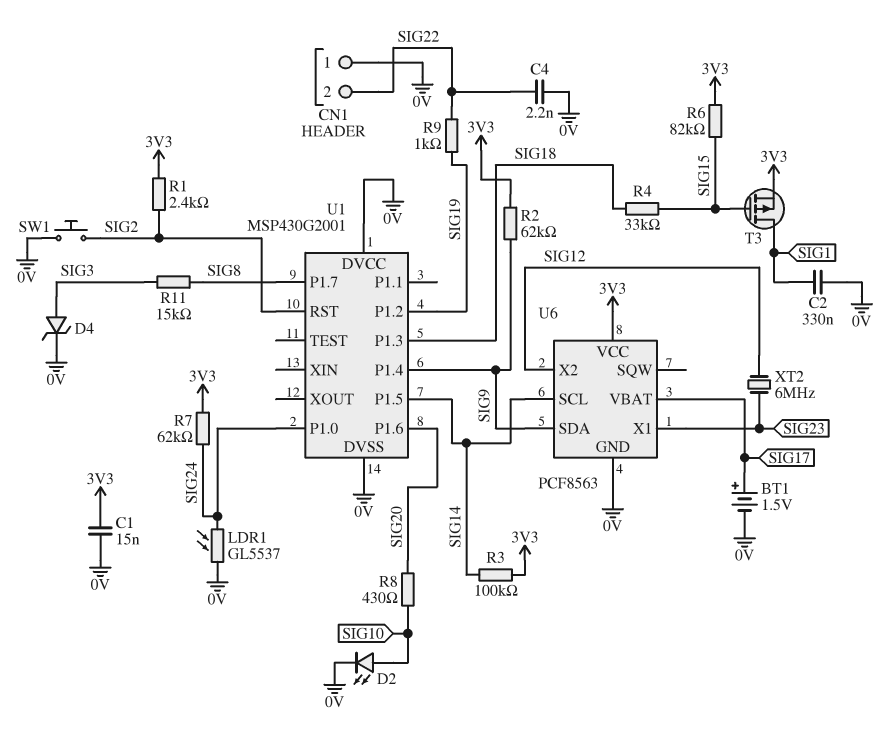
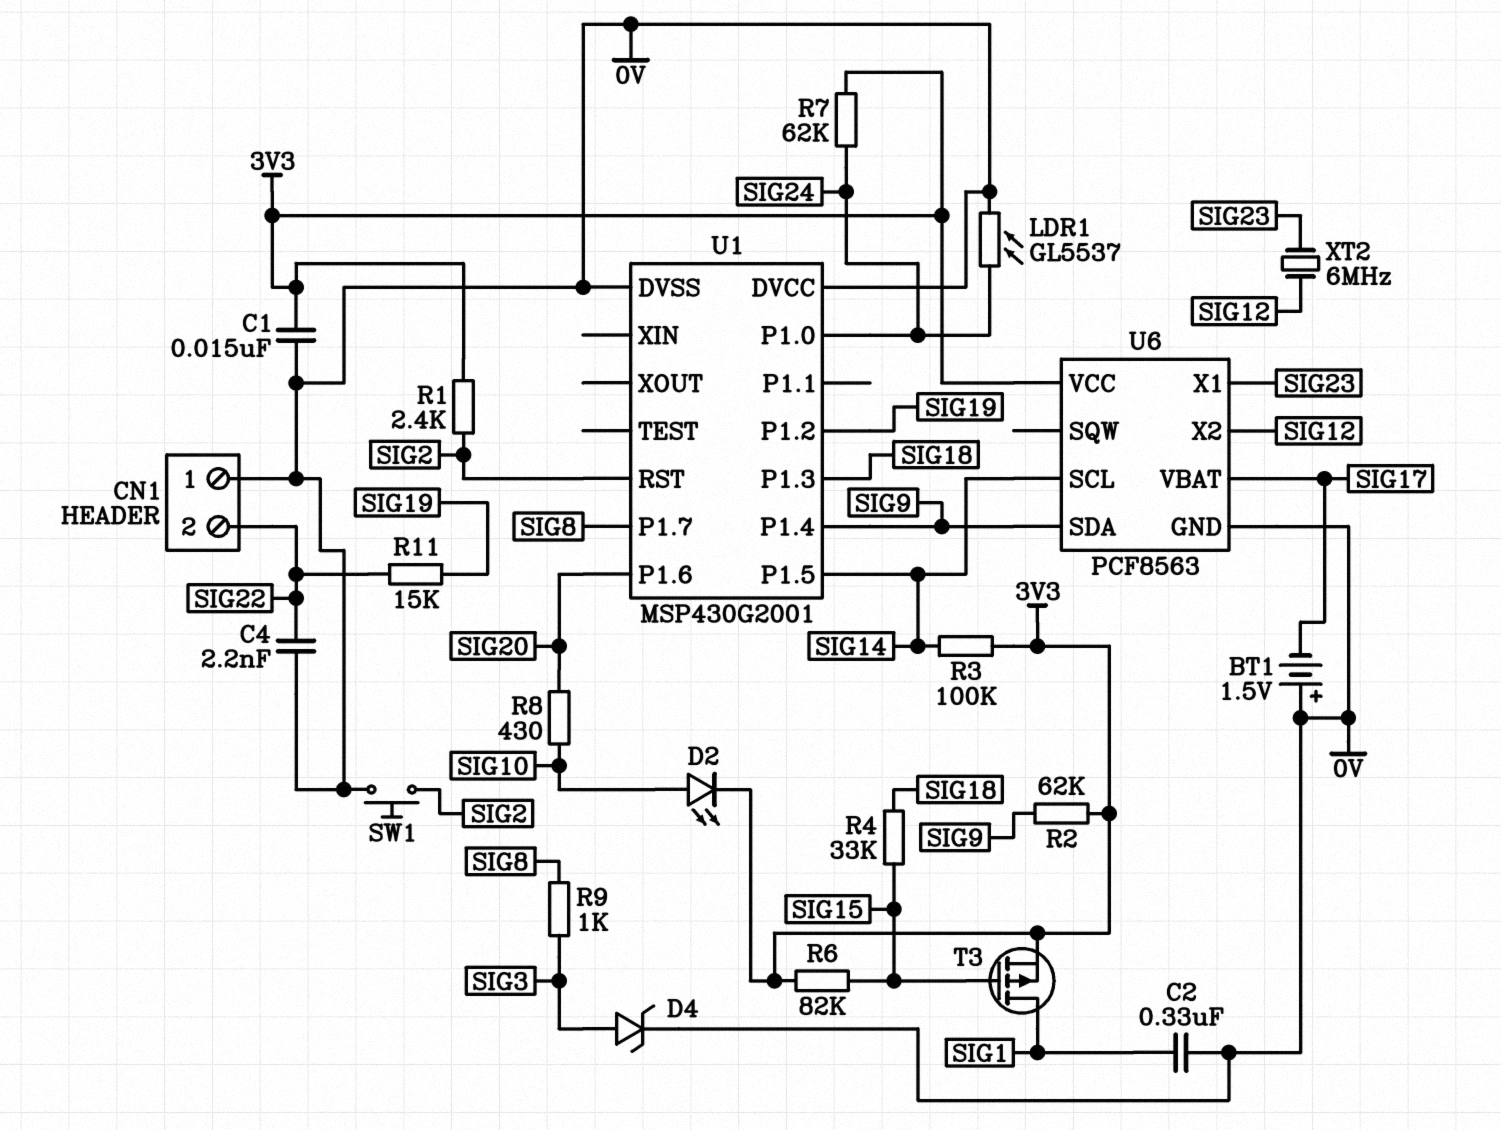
BT1: 1.5V (plus SIG17, minus 0V) -> 1.5V (plus 0V, minus SIG17)
D2: LED (A SIG10, K 0V) -> LED (A SIG10, K 3V3)
R9: 1k (SIG19, SIG22) -> 1k (SIG3, SIG8)
R11: 15k (SIG3, SIG8) -> 15k (SIG19, SIG22)

